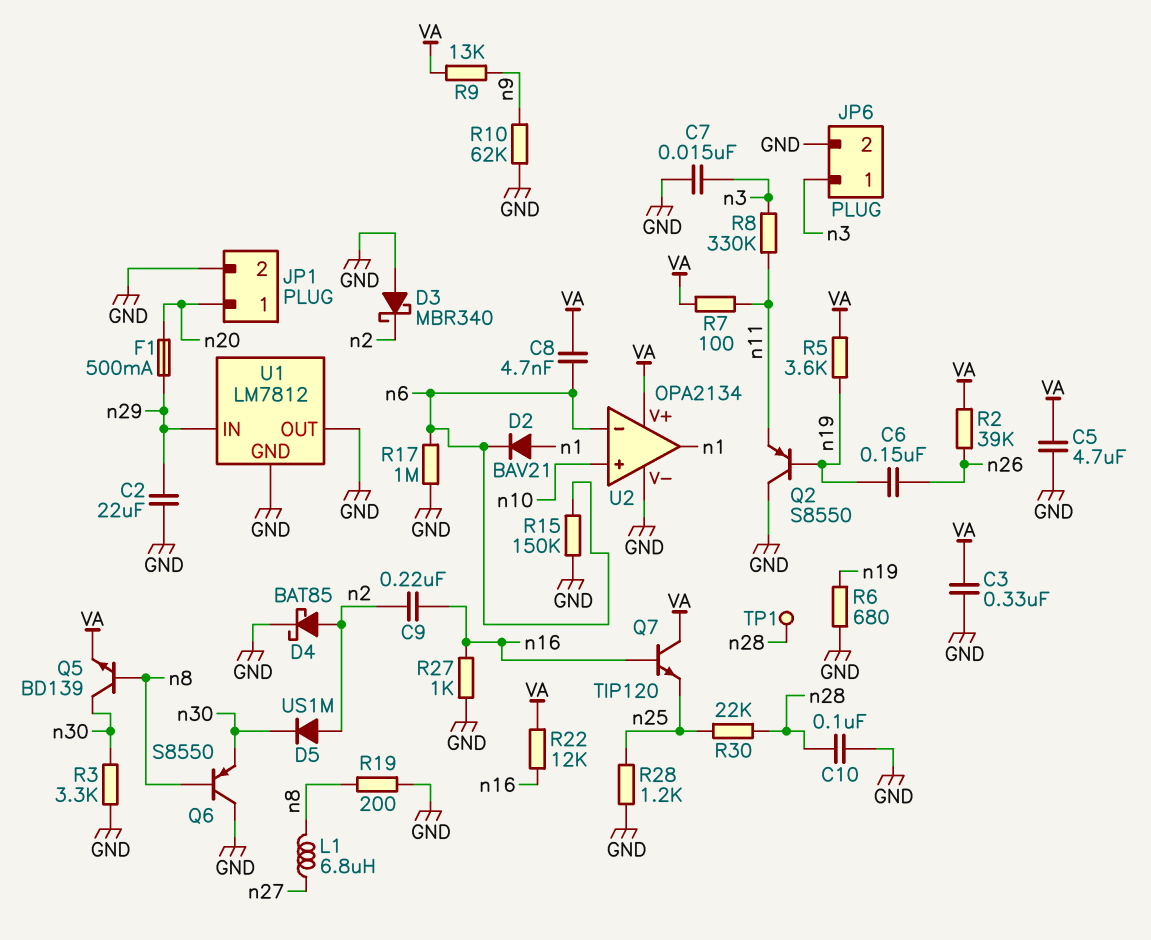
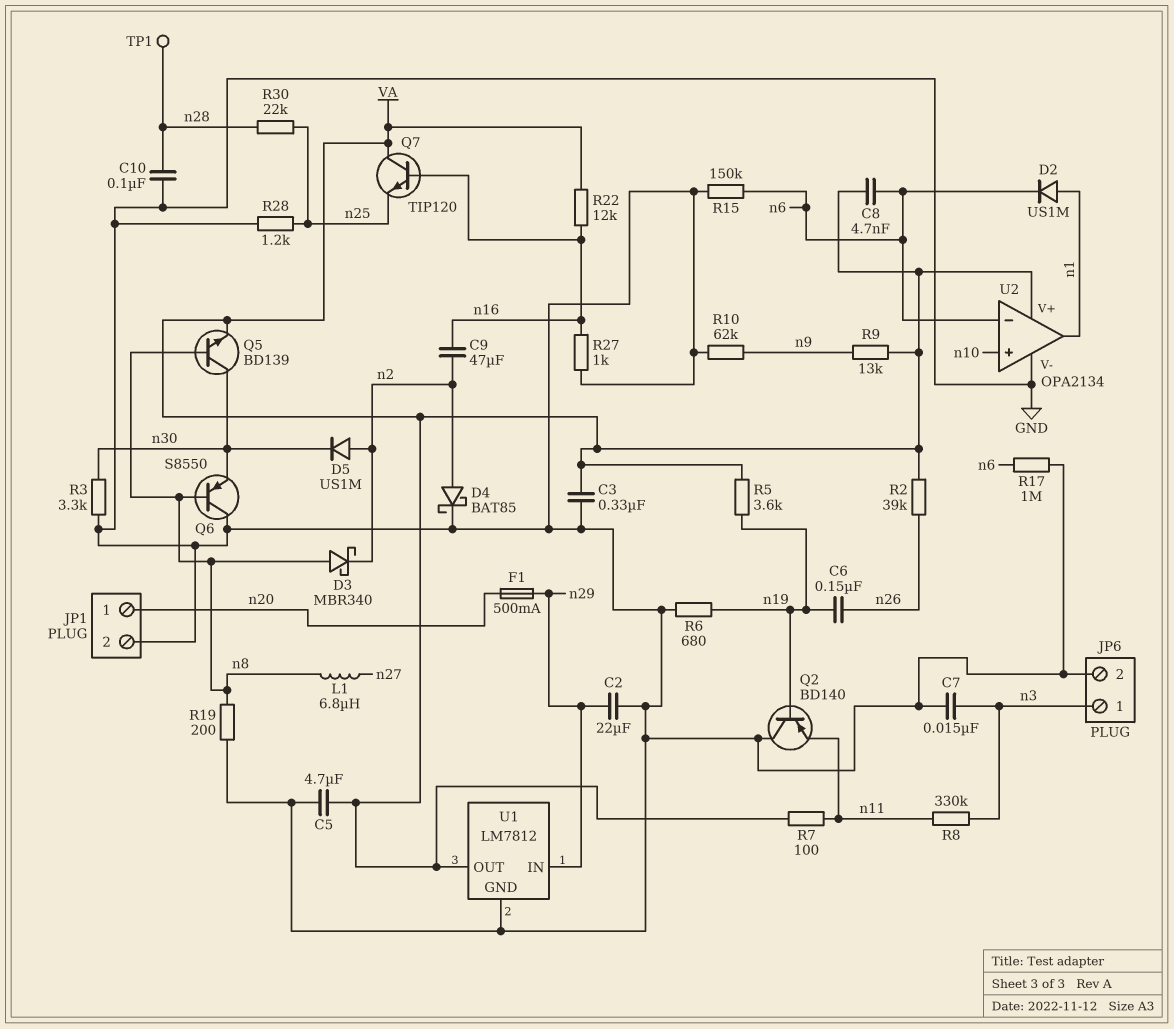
C9: 220nF (n2, n16) -> 47uF (n2, n16)
D2: diode BAV21 (A n1, K n6) -> diode US1M (A n1, K n6)
D3: schottky MBR340 (A GND, K n2) -> schottky MBR340 (A n8, K n2)
Q2: PNP S8550 (B n19, C GND, E n11) -> PNP BD140 (B n19, C GND, E n11)
U1 pin OUT: GND -> VA

